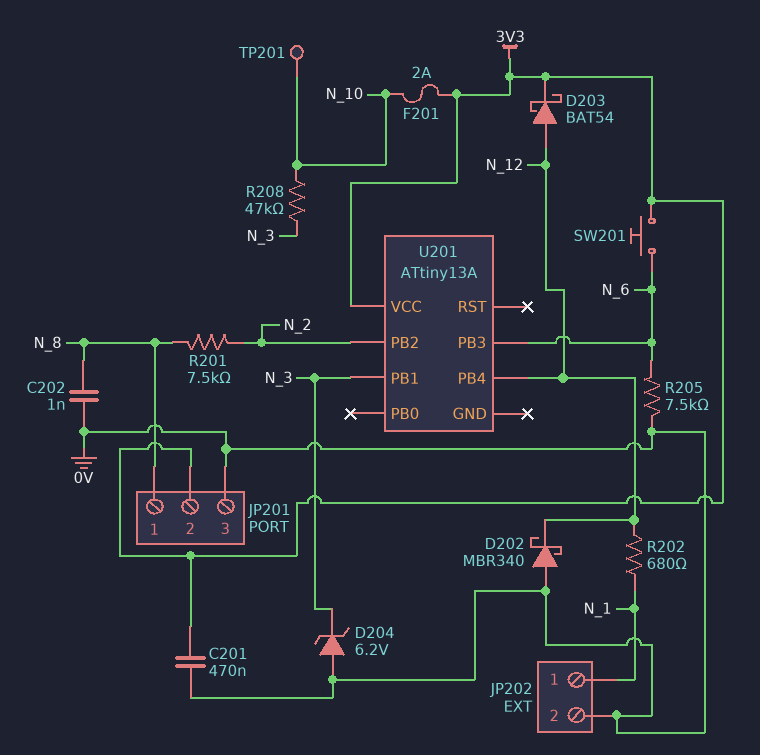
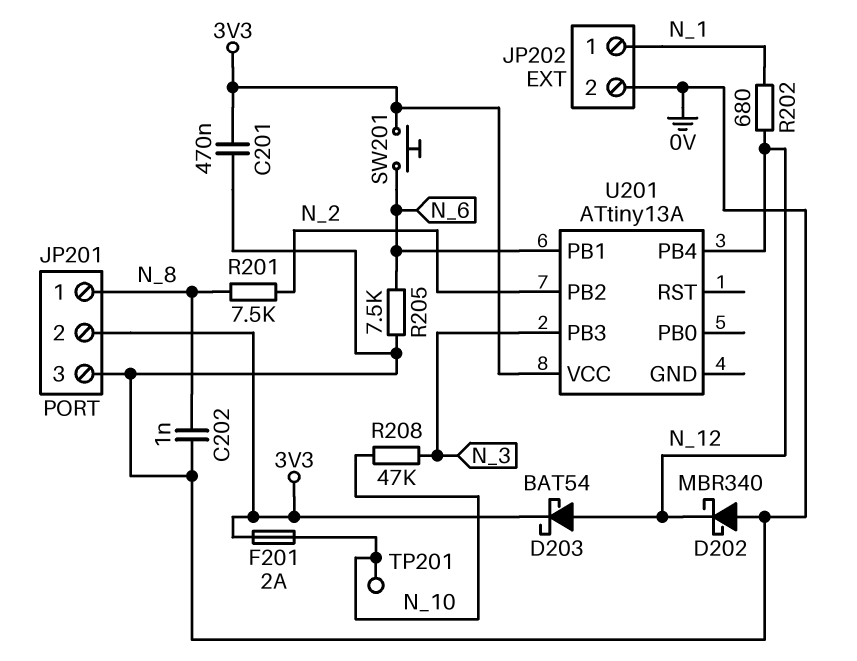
D204: zener 6.2V (A 0V, K N_3) -> none
U201 pin PB1: N_3 -> N_6
U201 pin PB3: N_6 -> N_3

